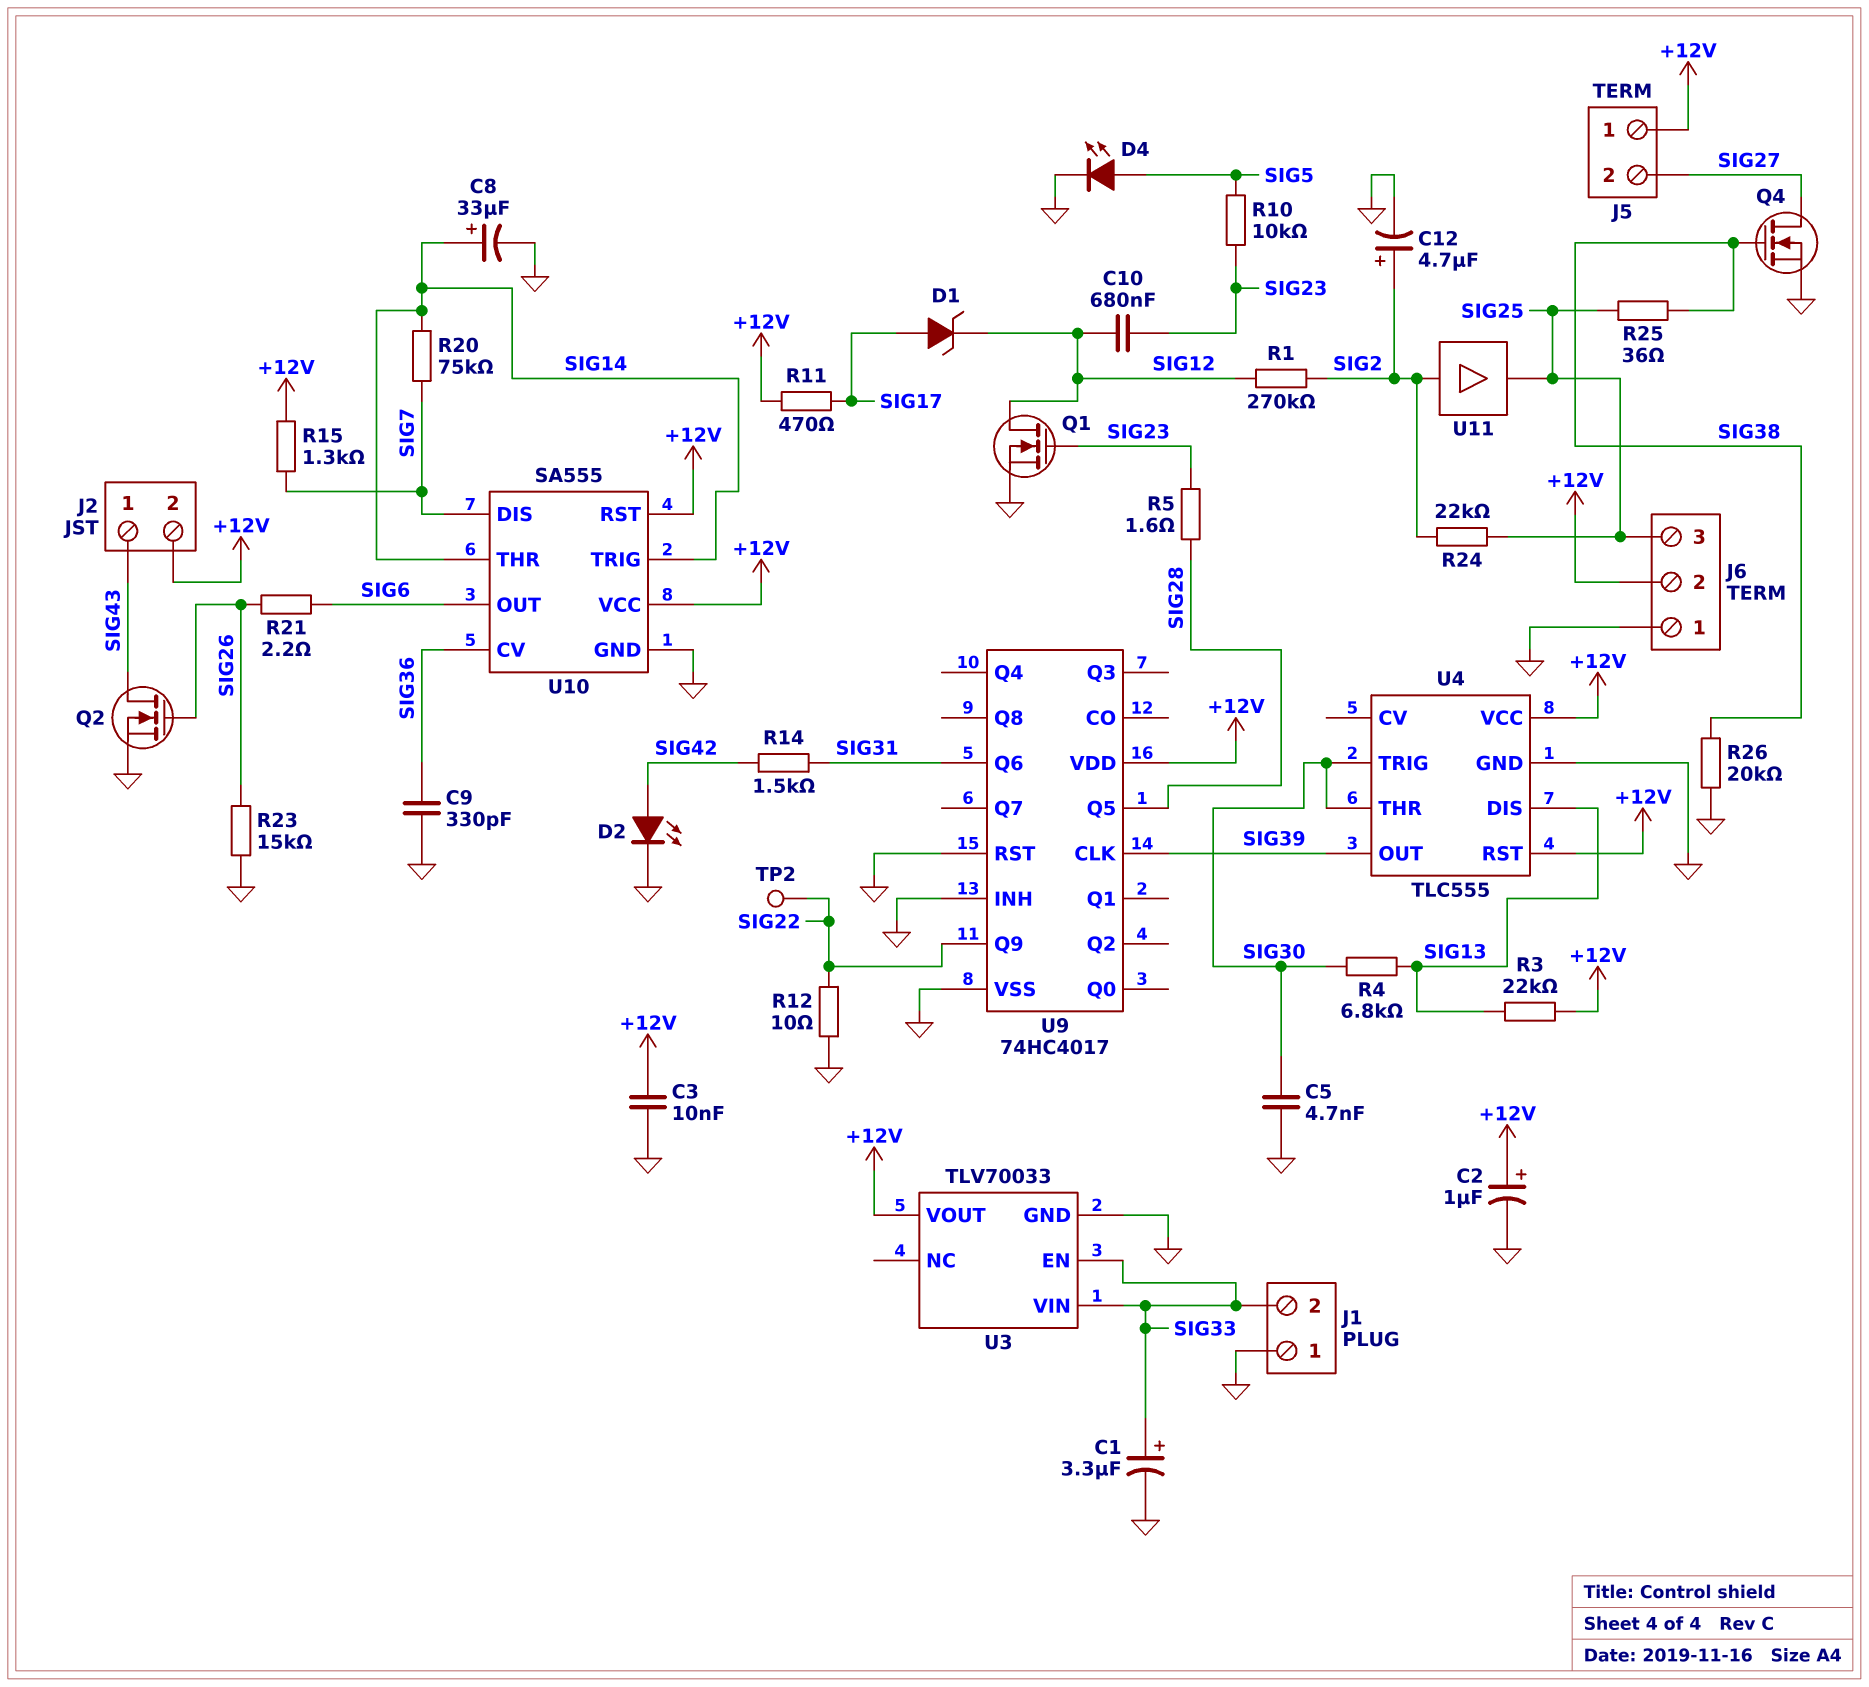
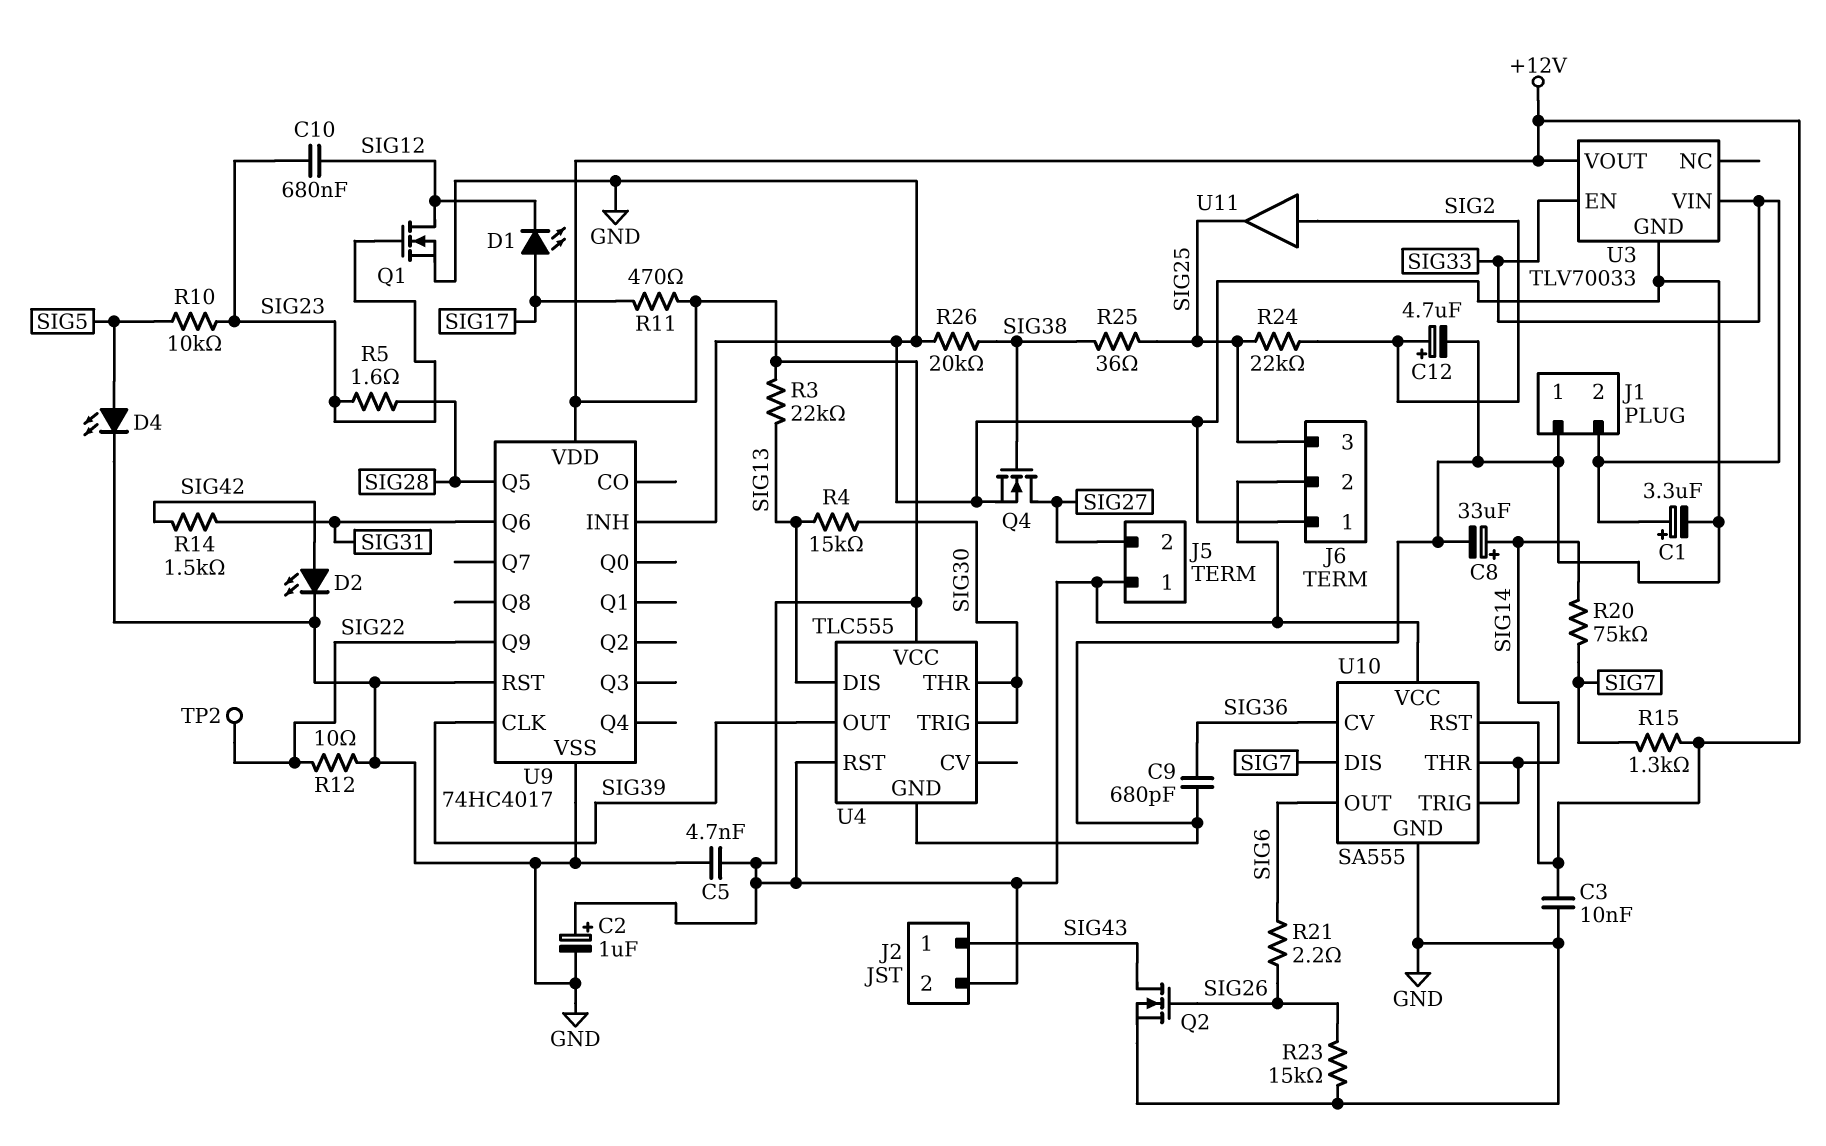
C5: 4.7nF (GND, SIG30) -> 4.7nF (+12V, GND)
C9: 330pF (GND, SIG36) -> 680pF (GND, SIG36)
D1: zener (A SIG17, K SIG12) -> LED (A SIG17, K SIG12)
R1: 270k (SIG2, SIG12) -> none
R4: 6.8k (SIG13, SIG30) -> 15k (SIG13, SIG30)

